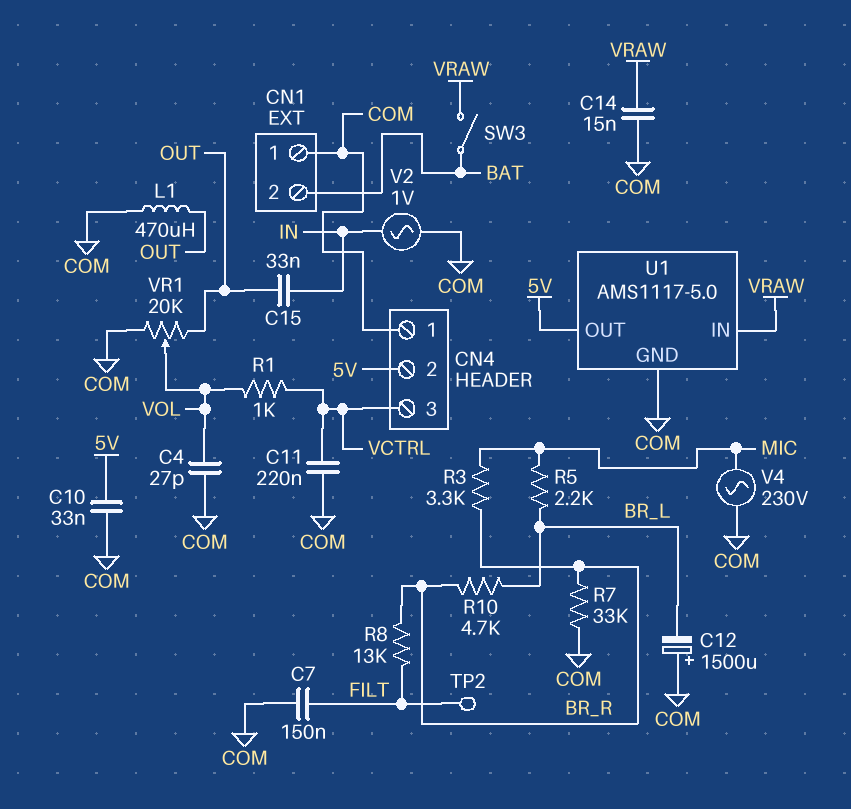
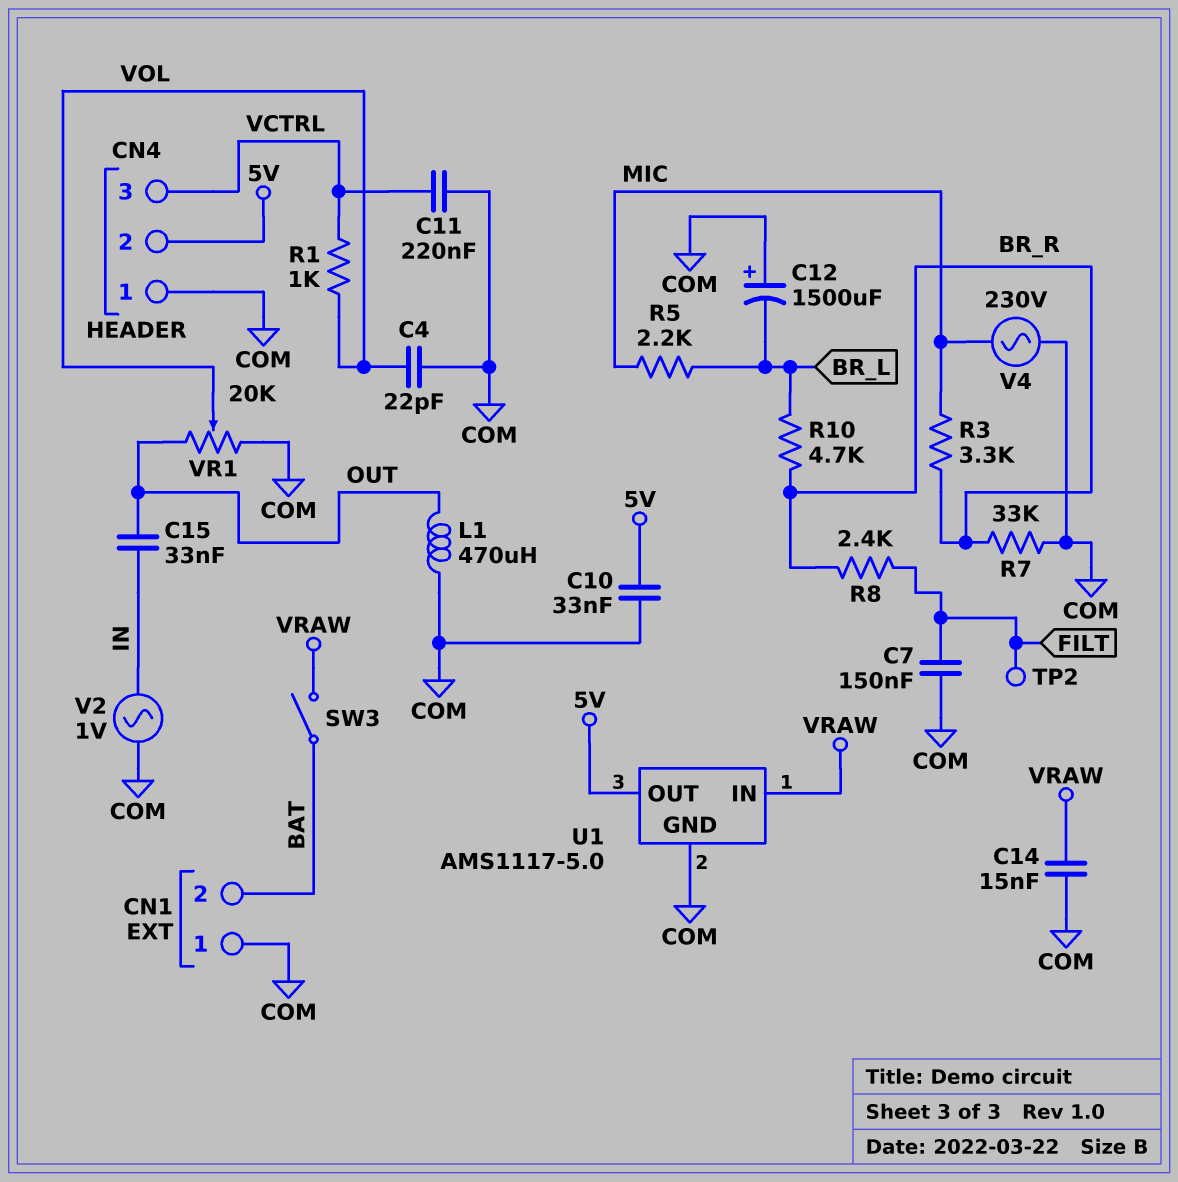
C4: 27pF (COM, VOL) -> 22pF (COM, VOL)
R8: 13k (BR_R, FILT) -> 2.4k (BR_R, FILT)

